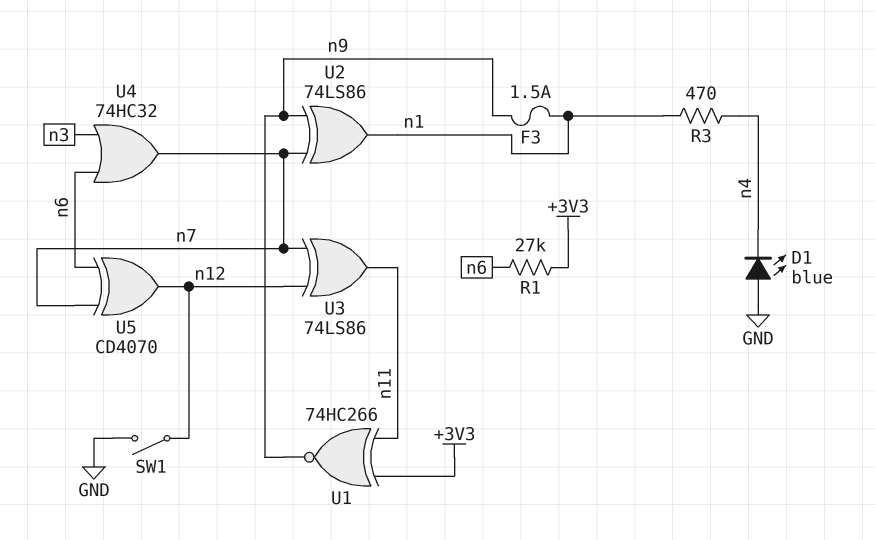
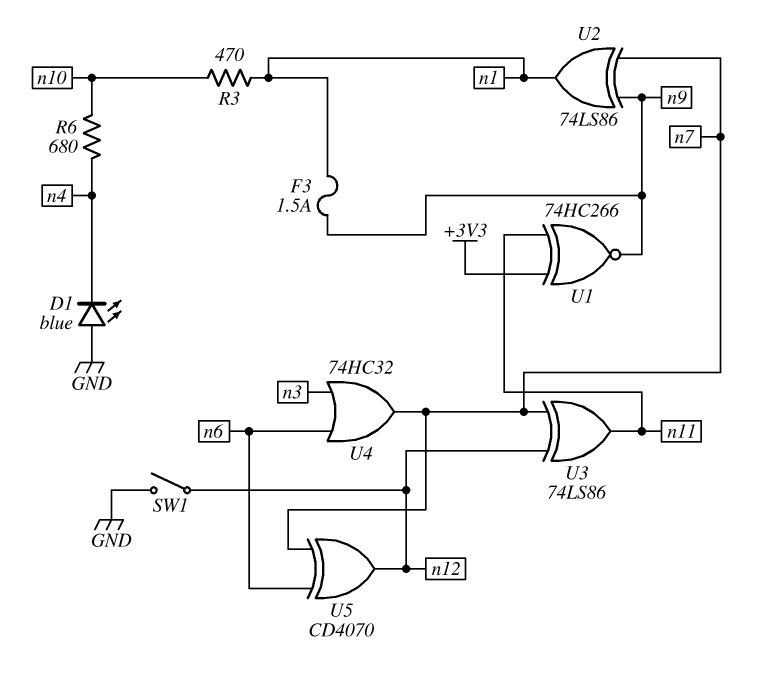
R1: 27k (+3V3, n6) -> none
R3: 470 (n1, n4) -> 470 (n1, n10)
R6: none -> 680 (n4, n10)

